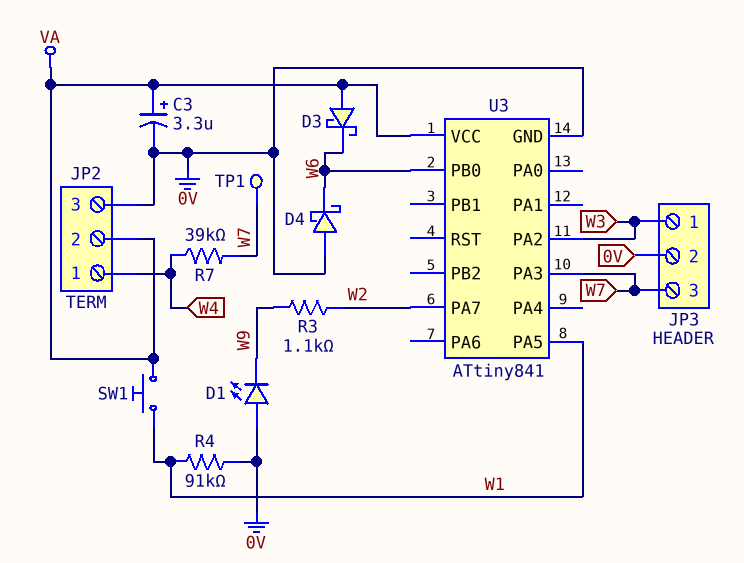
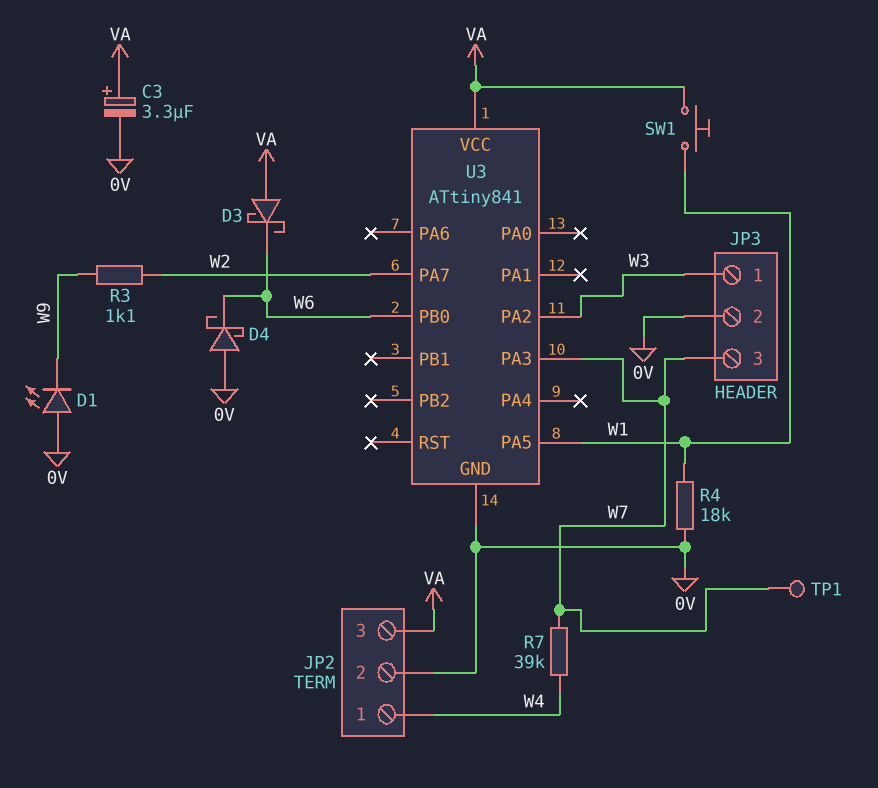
JP2 pin 2: VA -> 0V
JP2 pin 3: 0V -> VA
R4: 91k (0V, W1) -> 18k (0V, W1)

